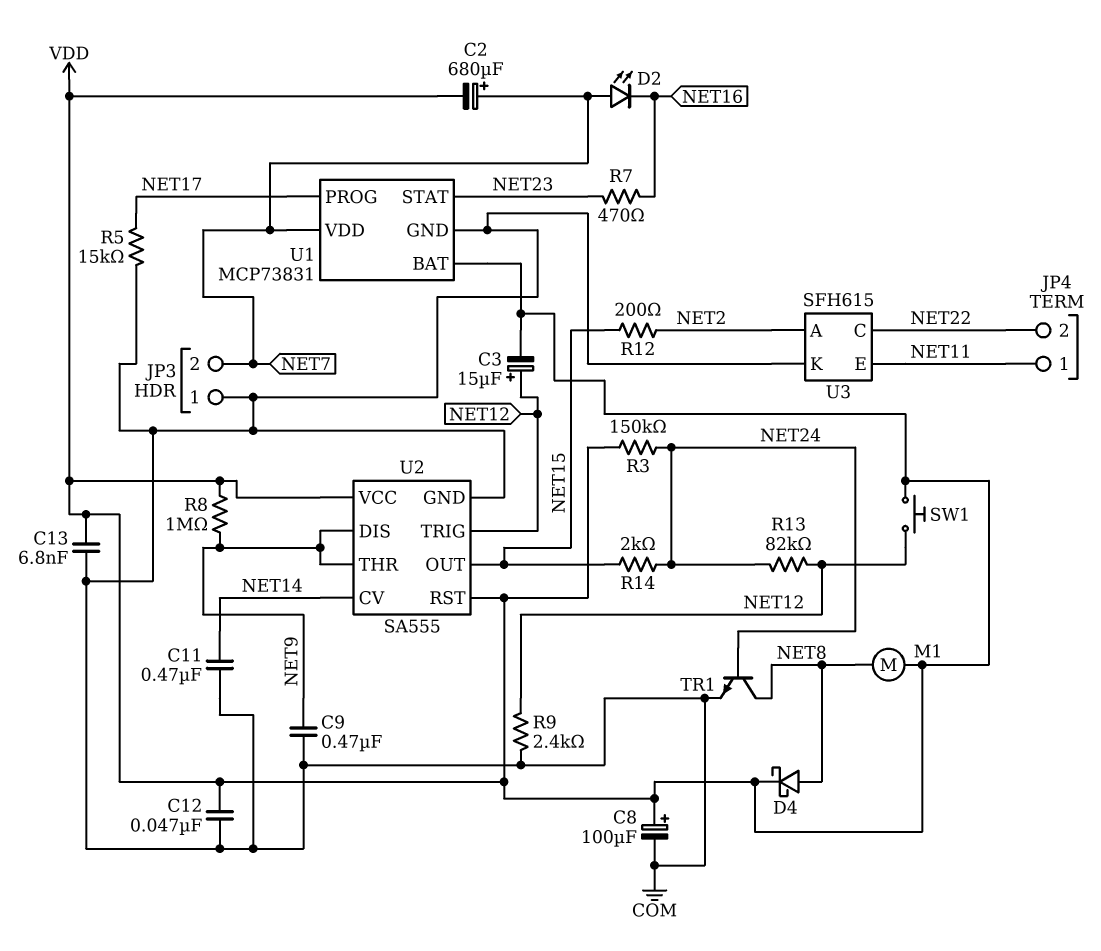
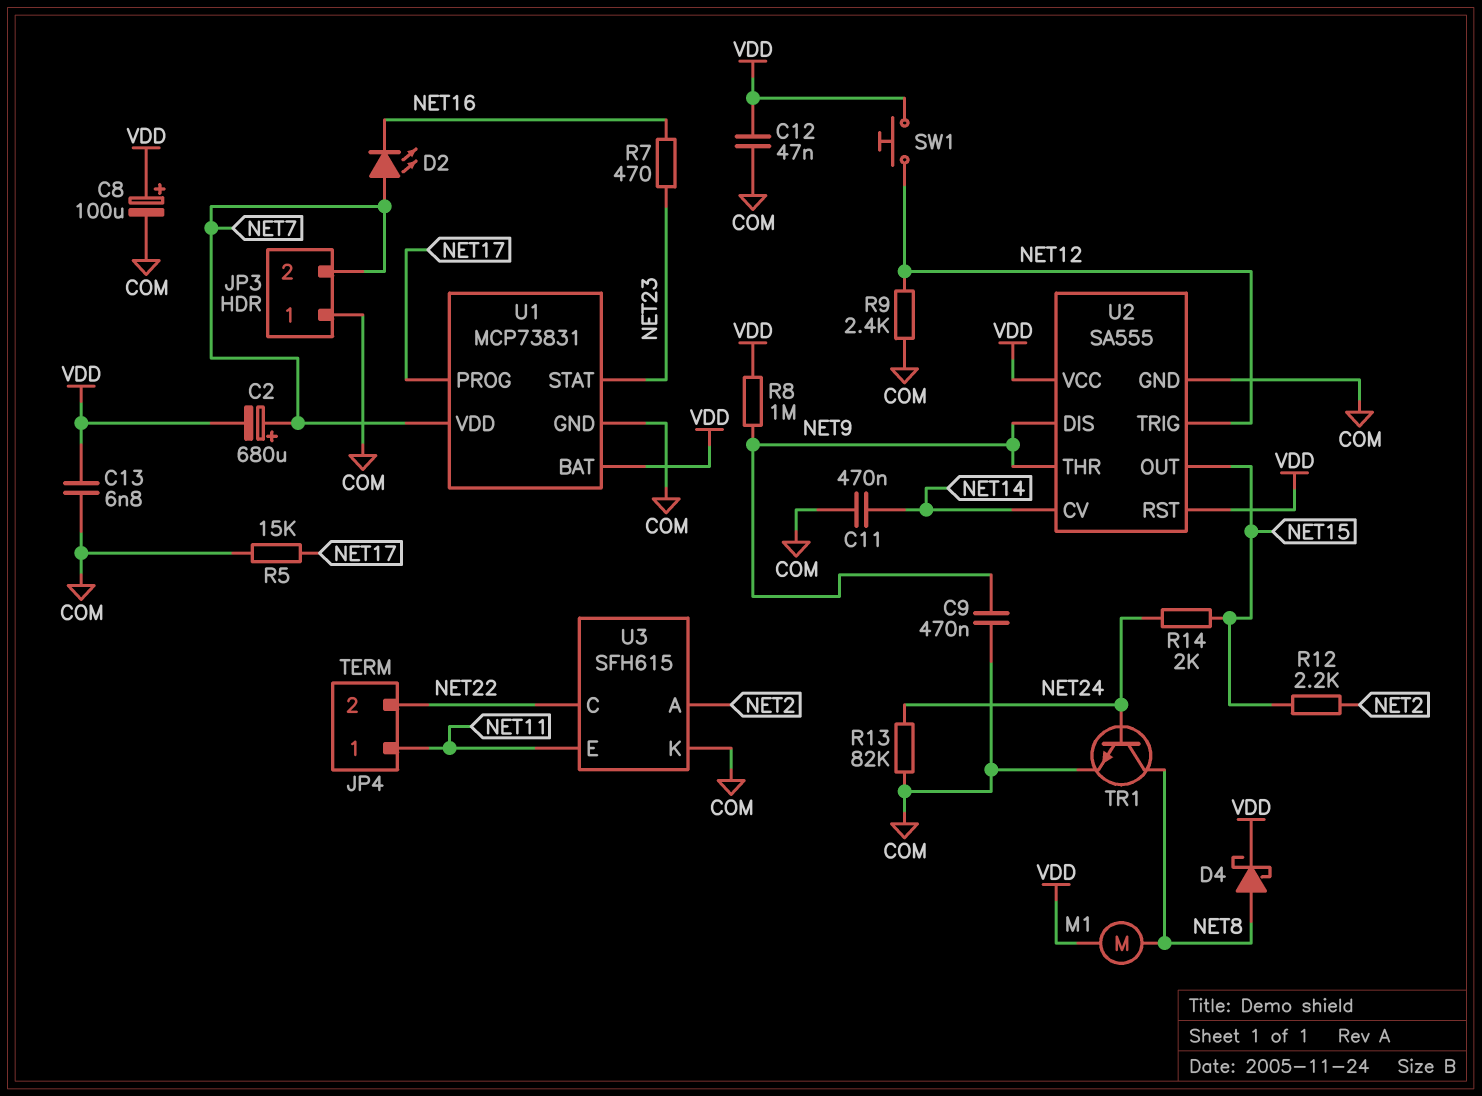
C3: 15uF (plus NET12, minus VDD) -> none
R3: 150k (NET24, VDD) -> none
R12: 200 (NET2, NET15) -> 2.2k (NET2, NET15)
R13: 82k (NET12, NET24) -> 82k (COM, NET24)

